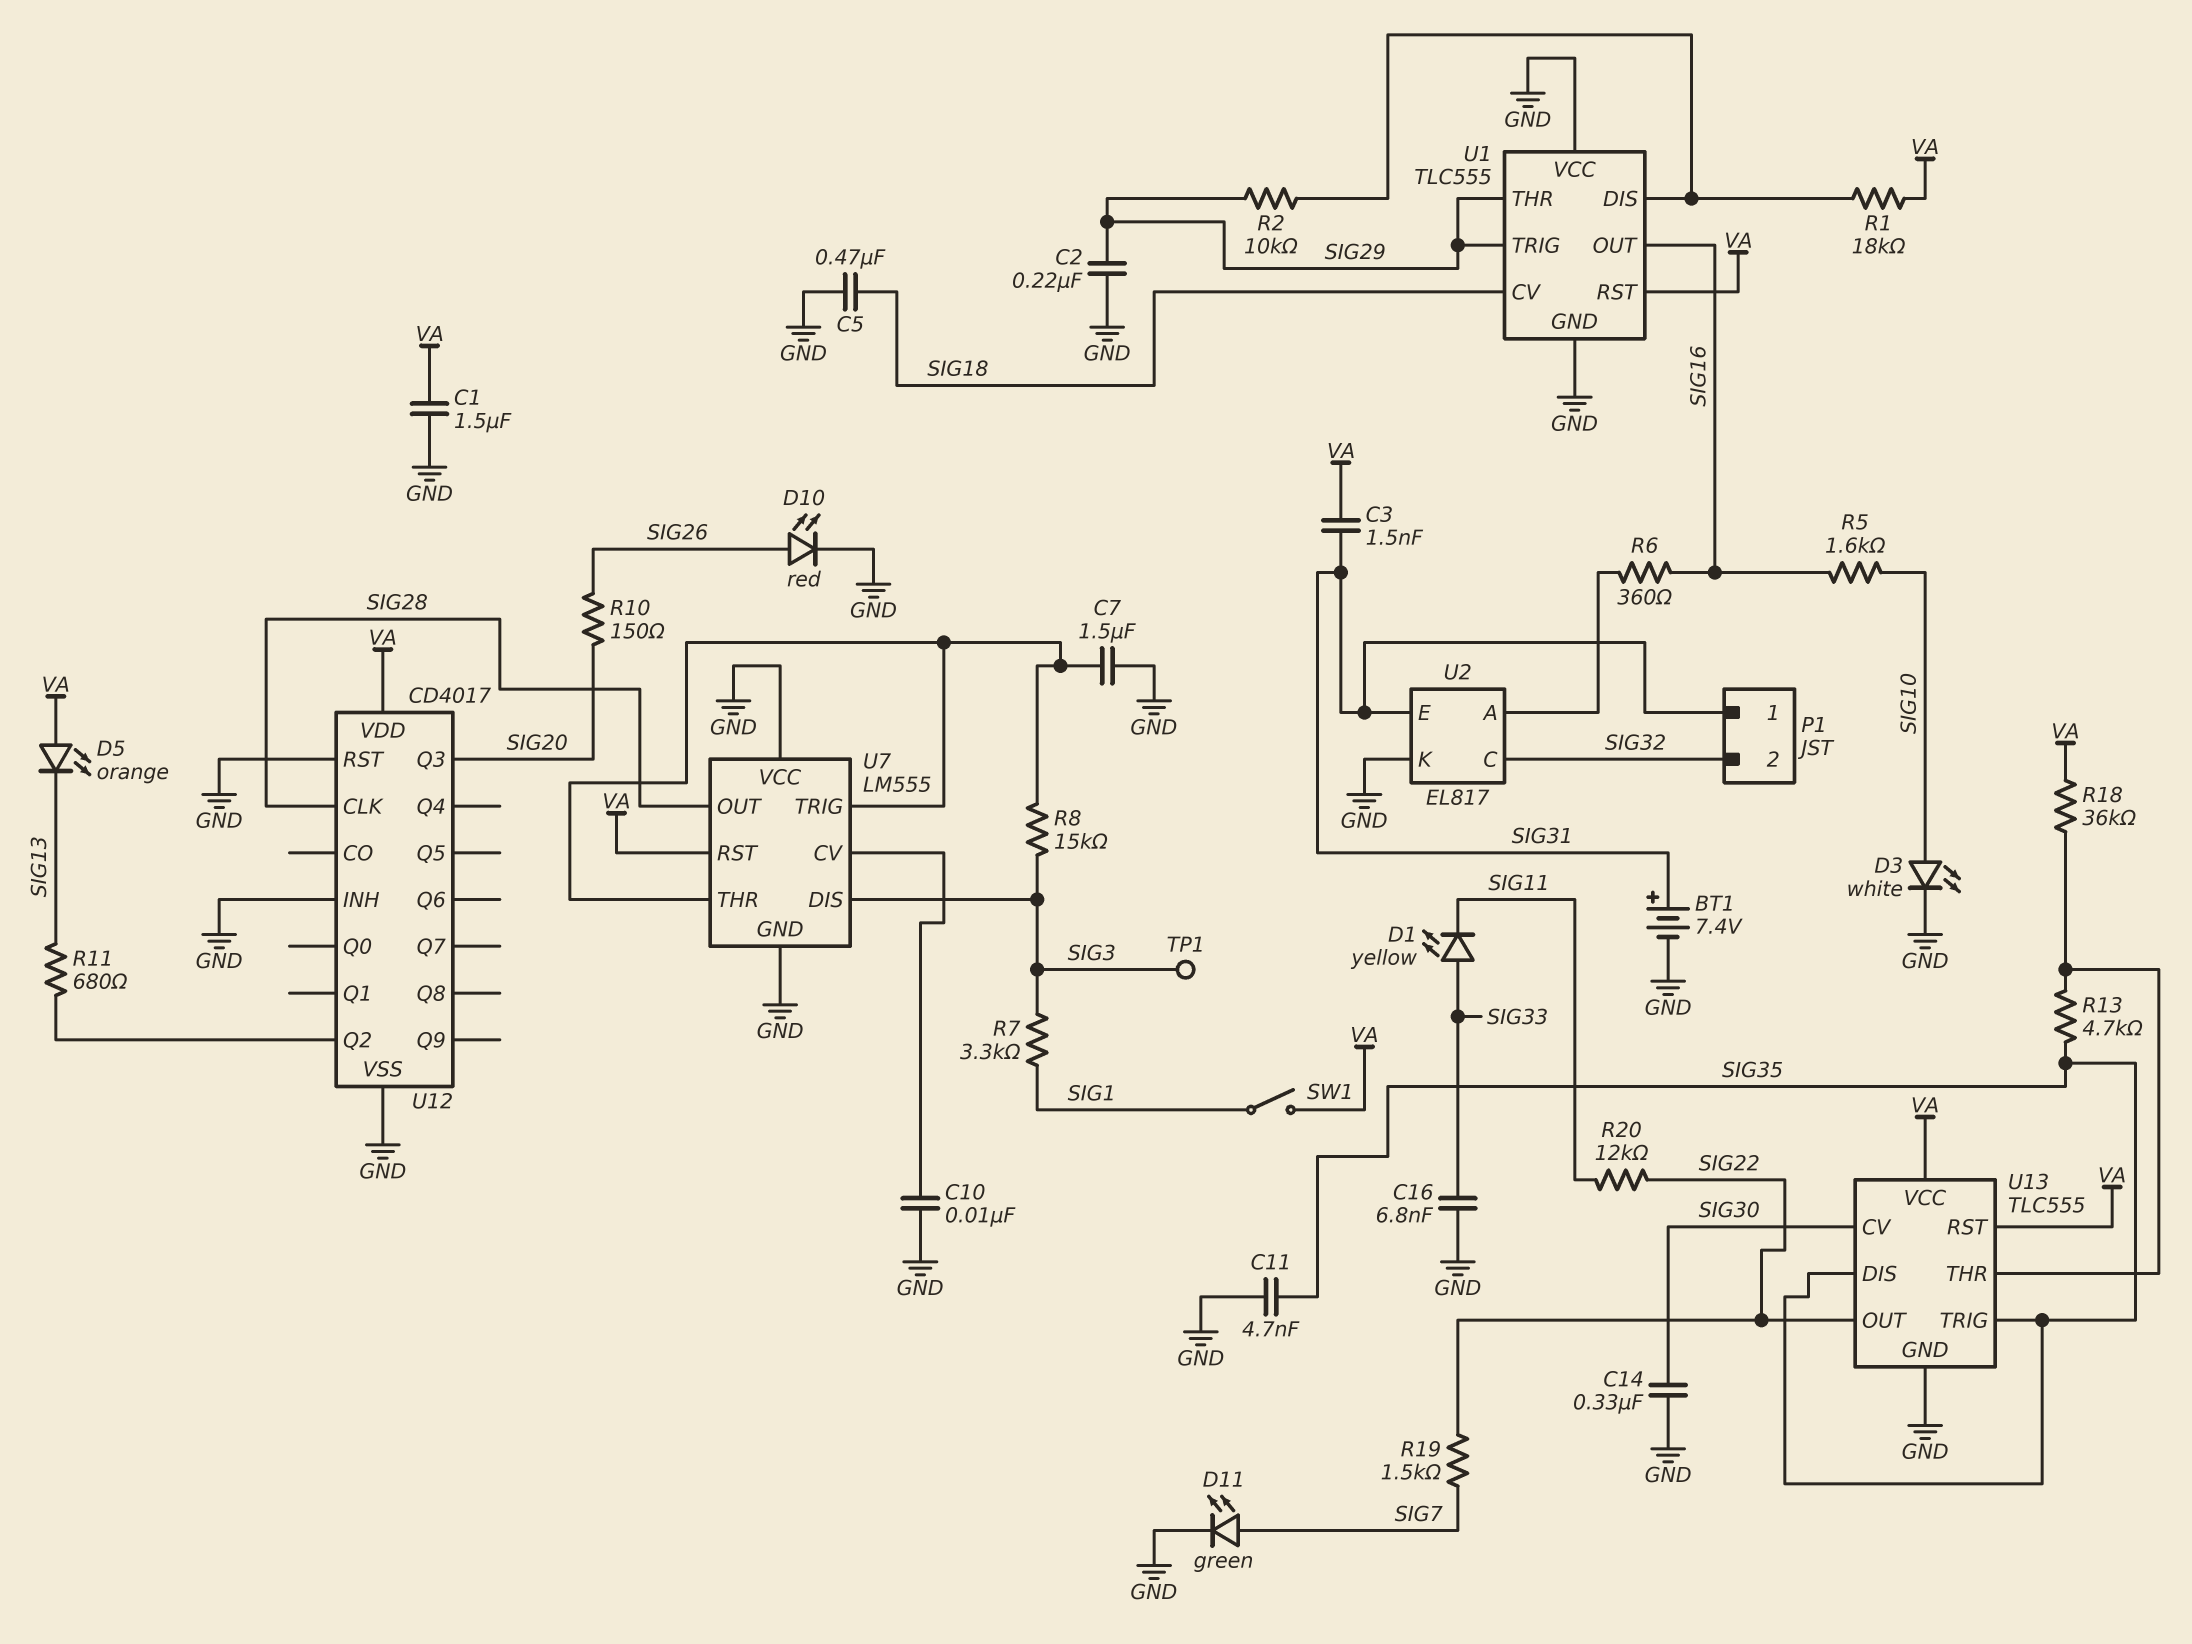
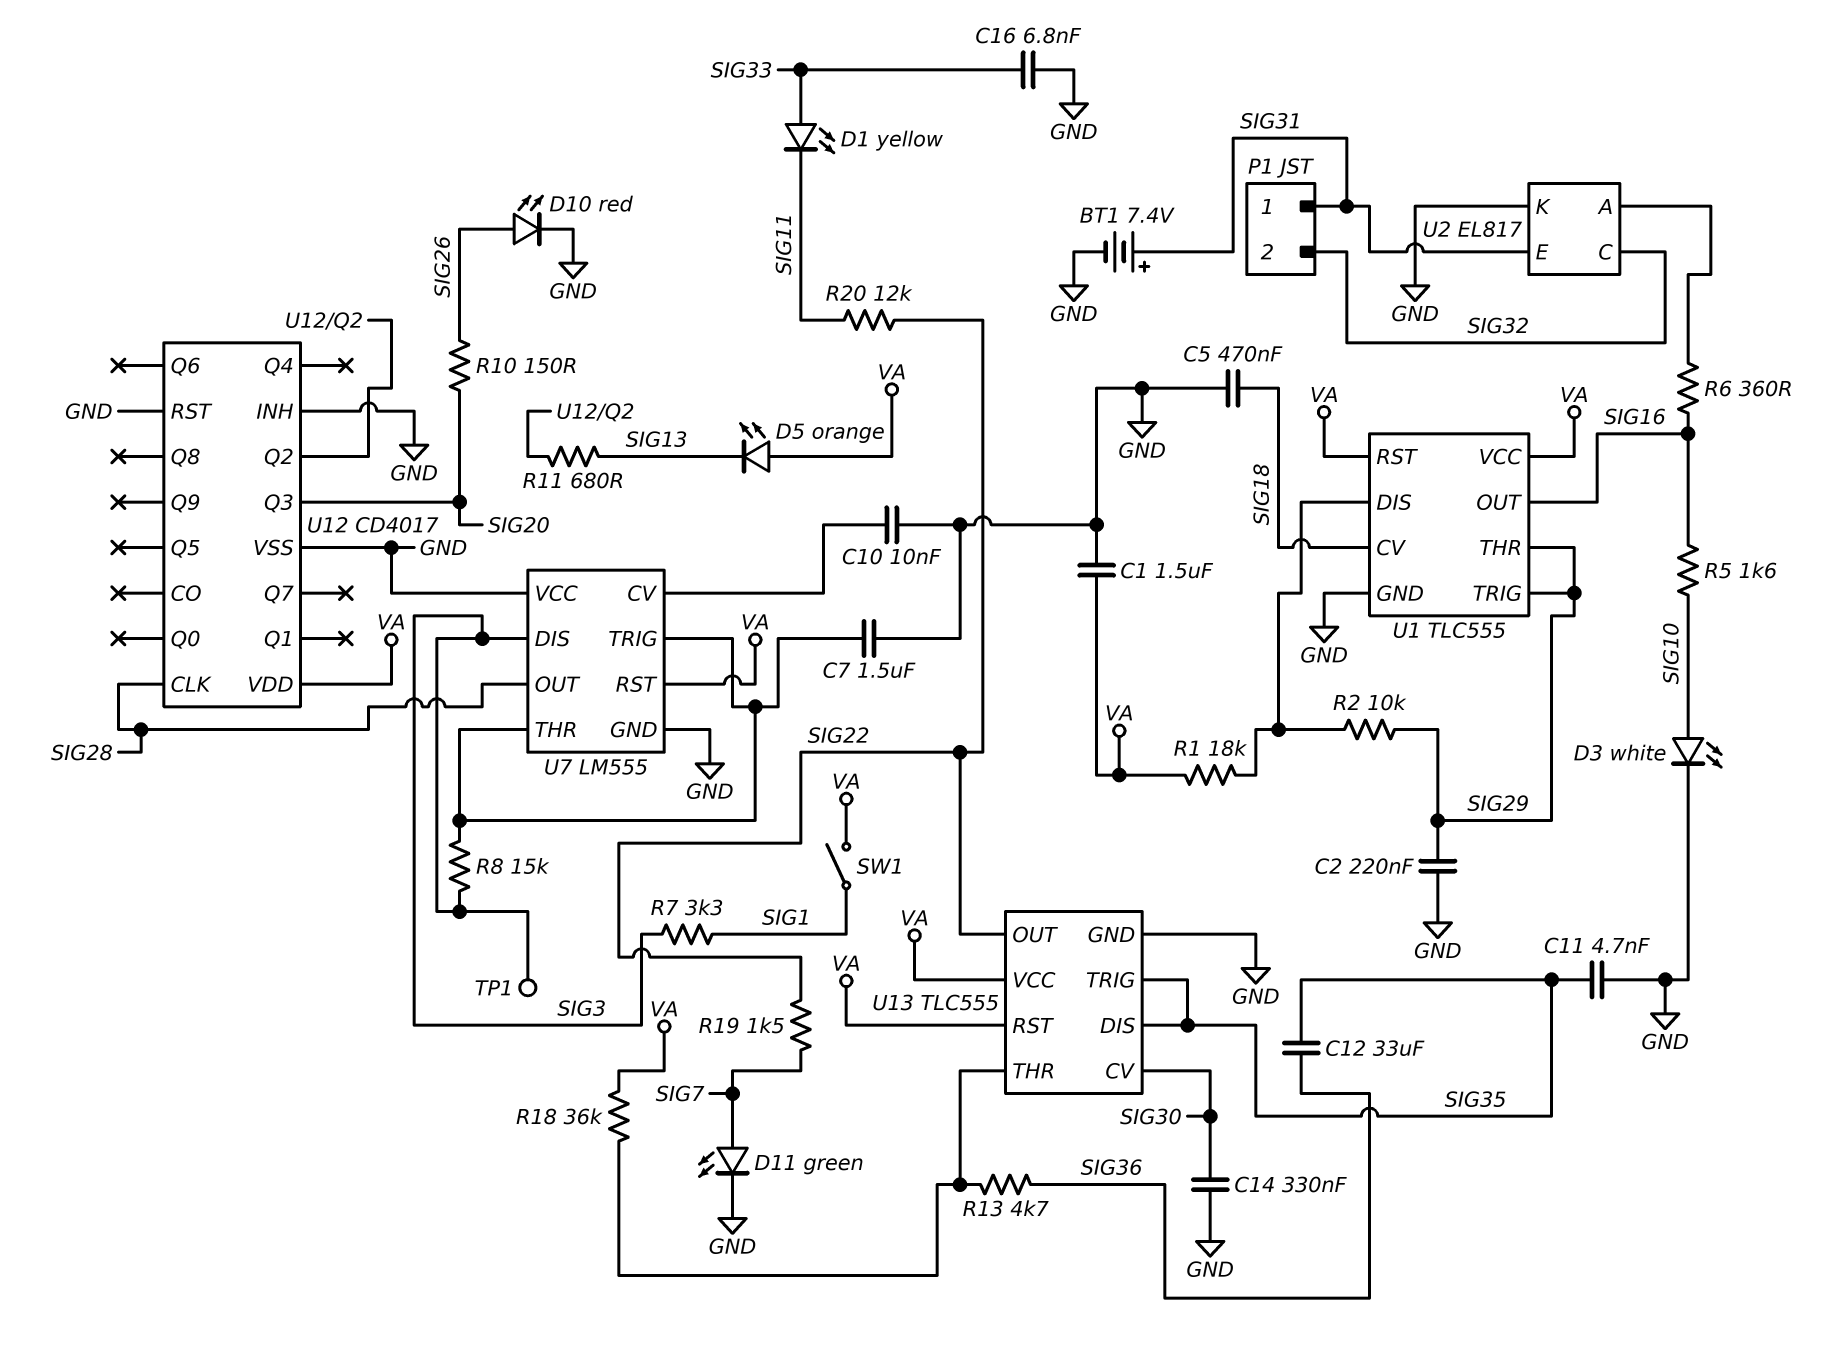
C3: 1.5nF (SIG31, VA) -> none
C12: none -> 33uF (SIG35, SIG36)
R13: 4.7k (SIG35, U13/THR) -> 4.7k (SIG36, U13/THR)
U1 pin VCC: GND -> VA

